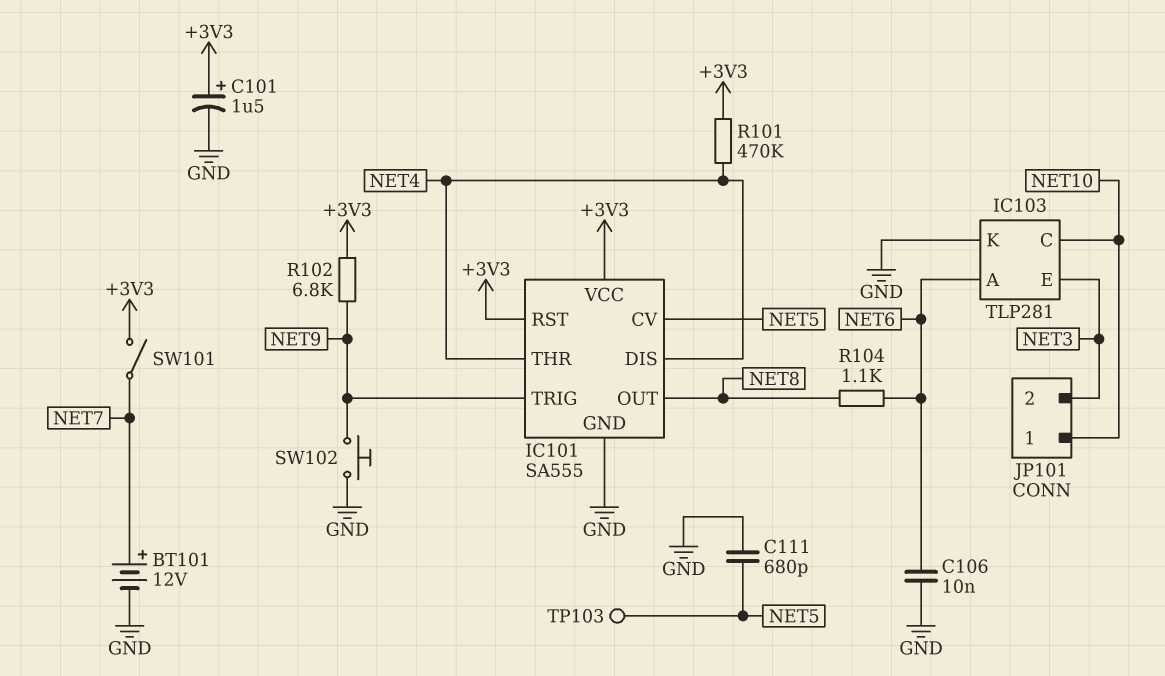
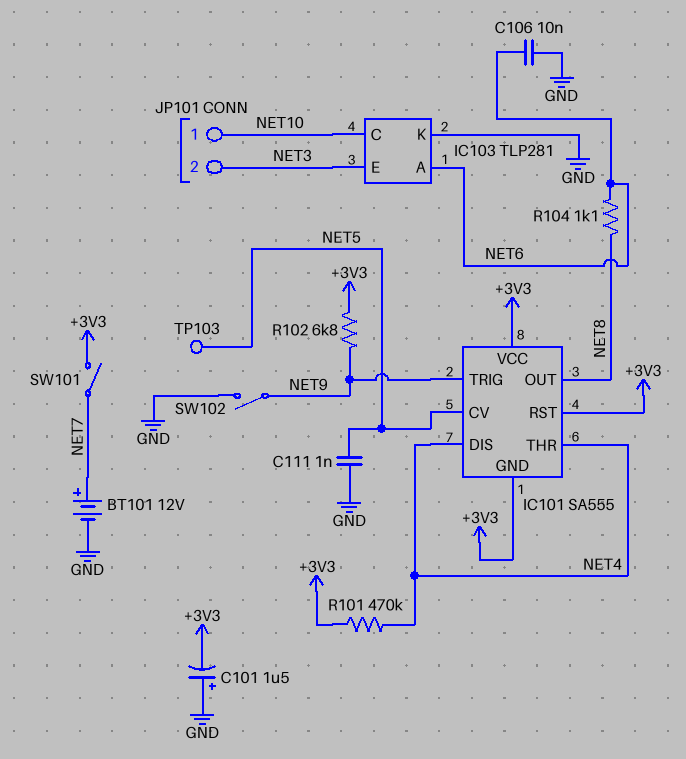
C101: 1.5uF (plus +3V3, minus GND) -> 1.5uF (plus GND, minus +3V3)
C111: 680pF (GND, NET5) -> 1nF (GND, NET5)
IC101 pin GND: GND -> +3V3
SW102: button (GND, NET9) -> switch (GND, NET9)

